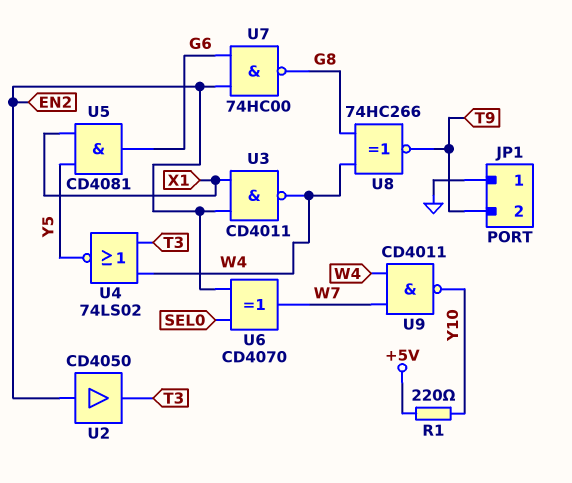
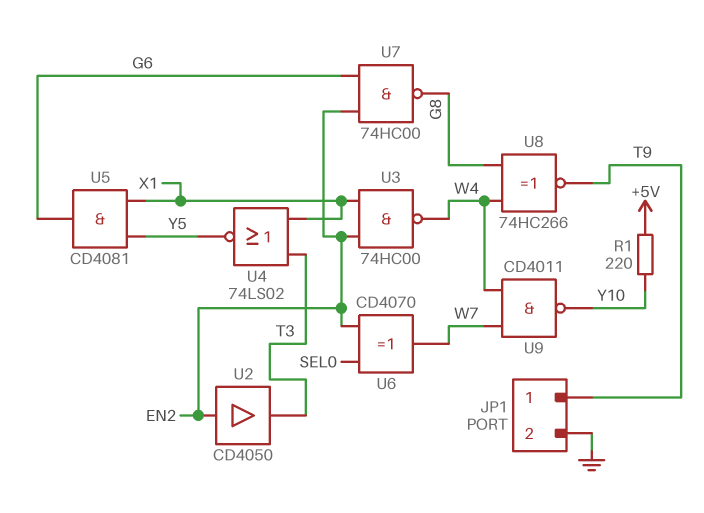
JP1 pin 1: GND -> T9
JP1 pin 2: T9 -> GND
U3: NAND CD4011 (in EN2, in X1, out W4) -> NAND 74HC00 (in EN2, in X1, out W4)
U4: NOR 74LS02 (in T3, in W4, out Y5) -> NOR 74LS02 (in T3, in X1, out Y5)

